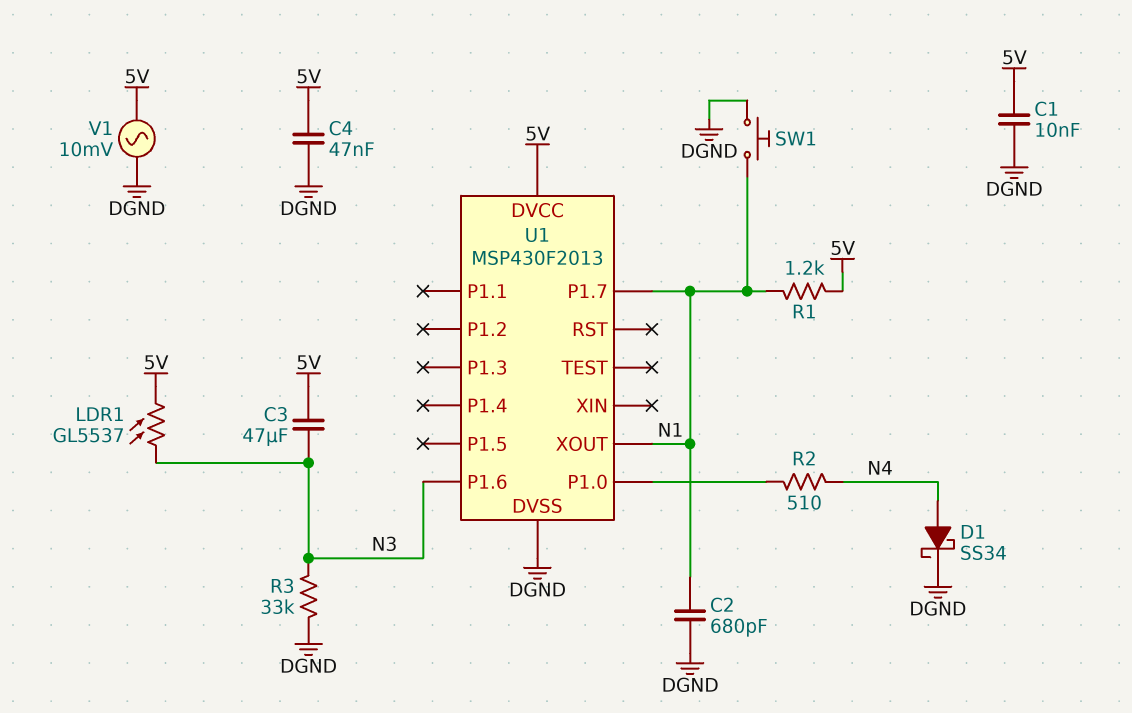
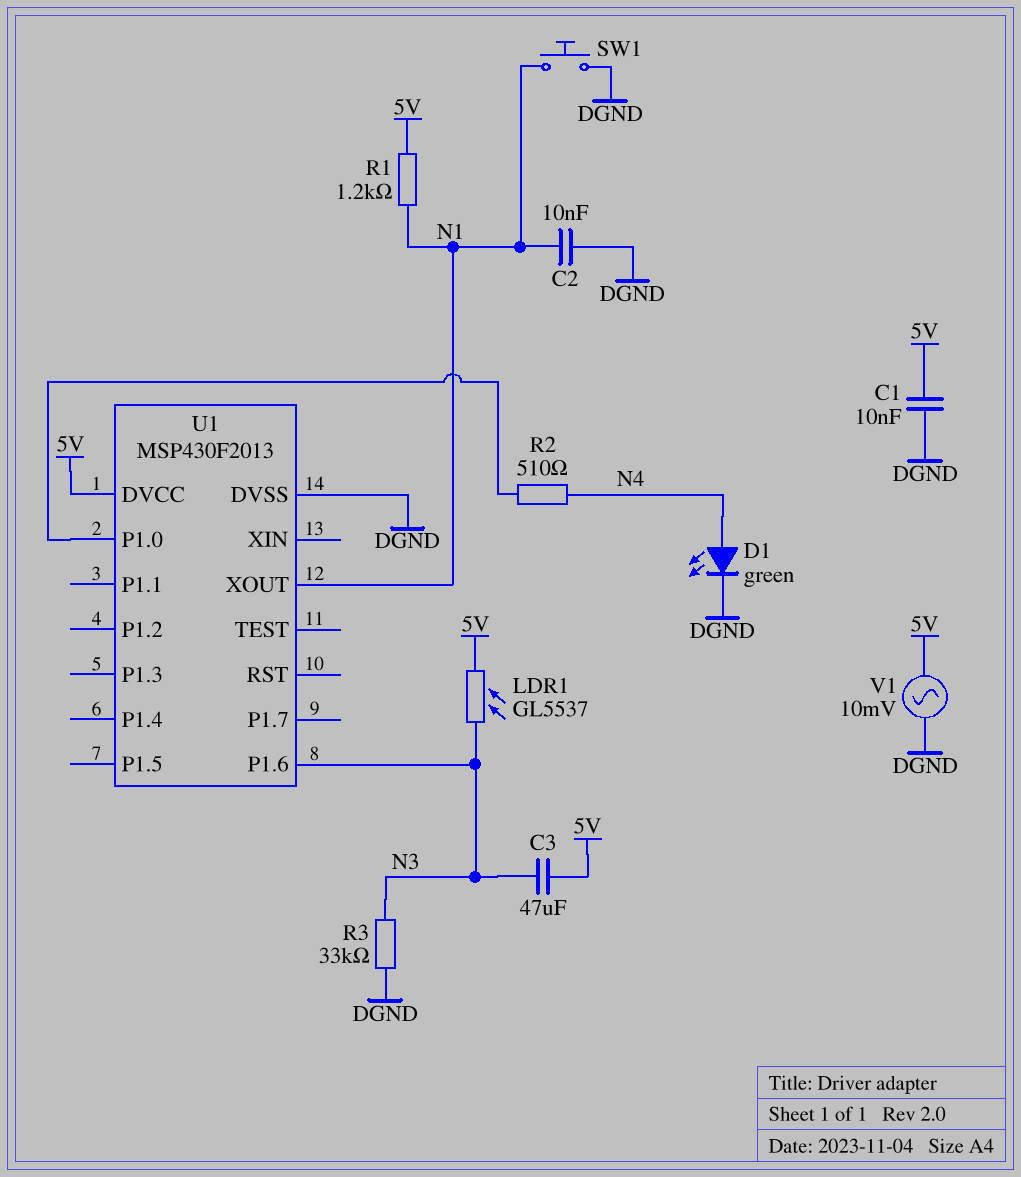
C2: 680pF (DGND, N1) -> 10nF (DGND, N1)
C4: 47nF (5V, DGND) -> none
D1: schottky SS34 (A N4, K DGND) -> LED green (A N4, K DGND)
U1 pin P1.7: N1 -> none

